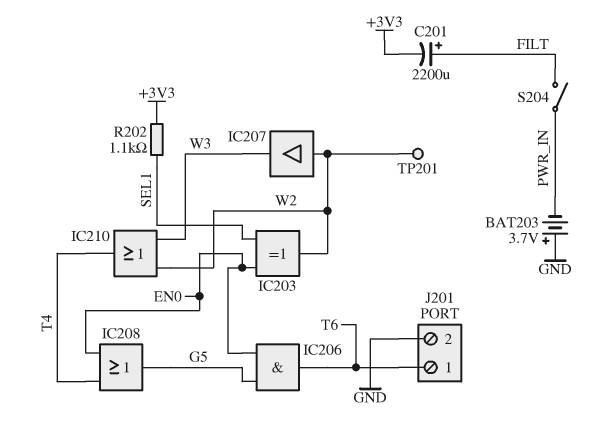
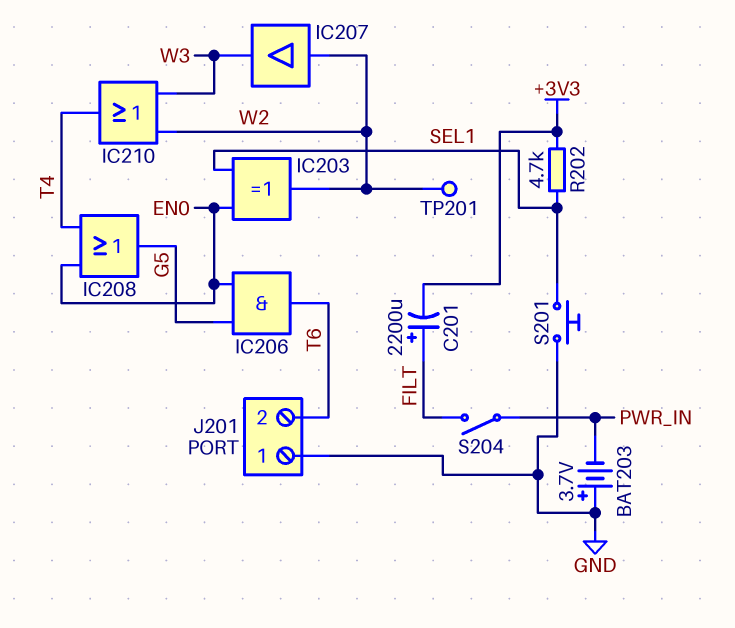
J201 pin 1: T6 -> GND
J201 pin 2: GND -> T6
R202: 1.1k (+3V3, SEL1) -> 4.7k (+3V3, SEL1)
S201: none -> button (GND, SEL1)

